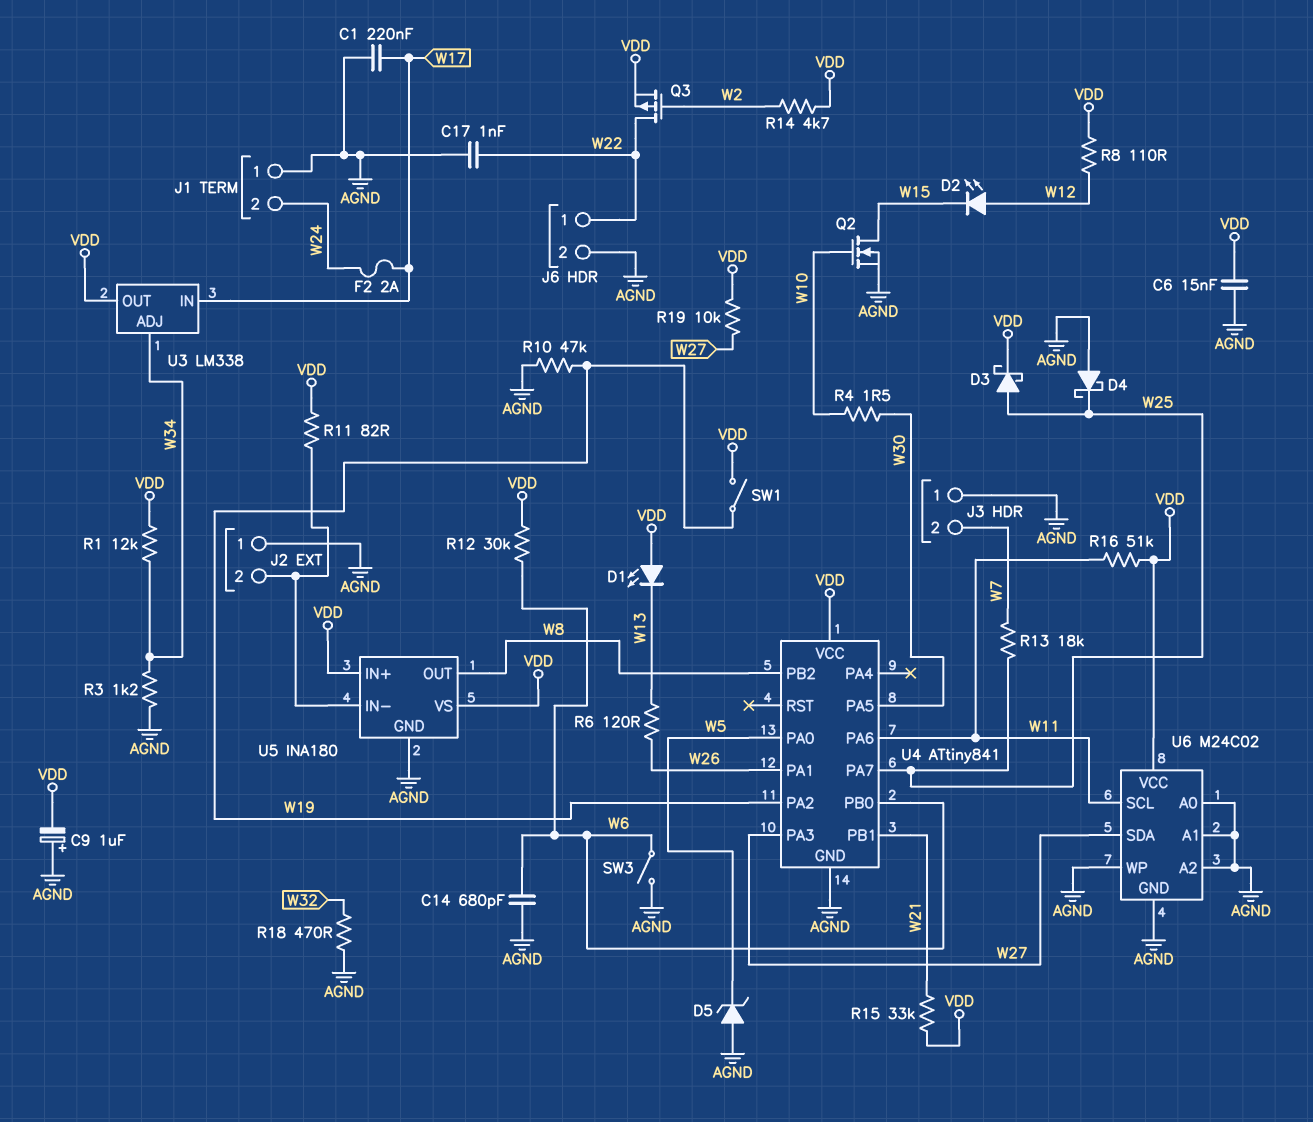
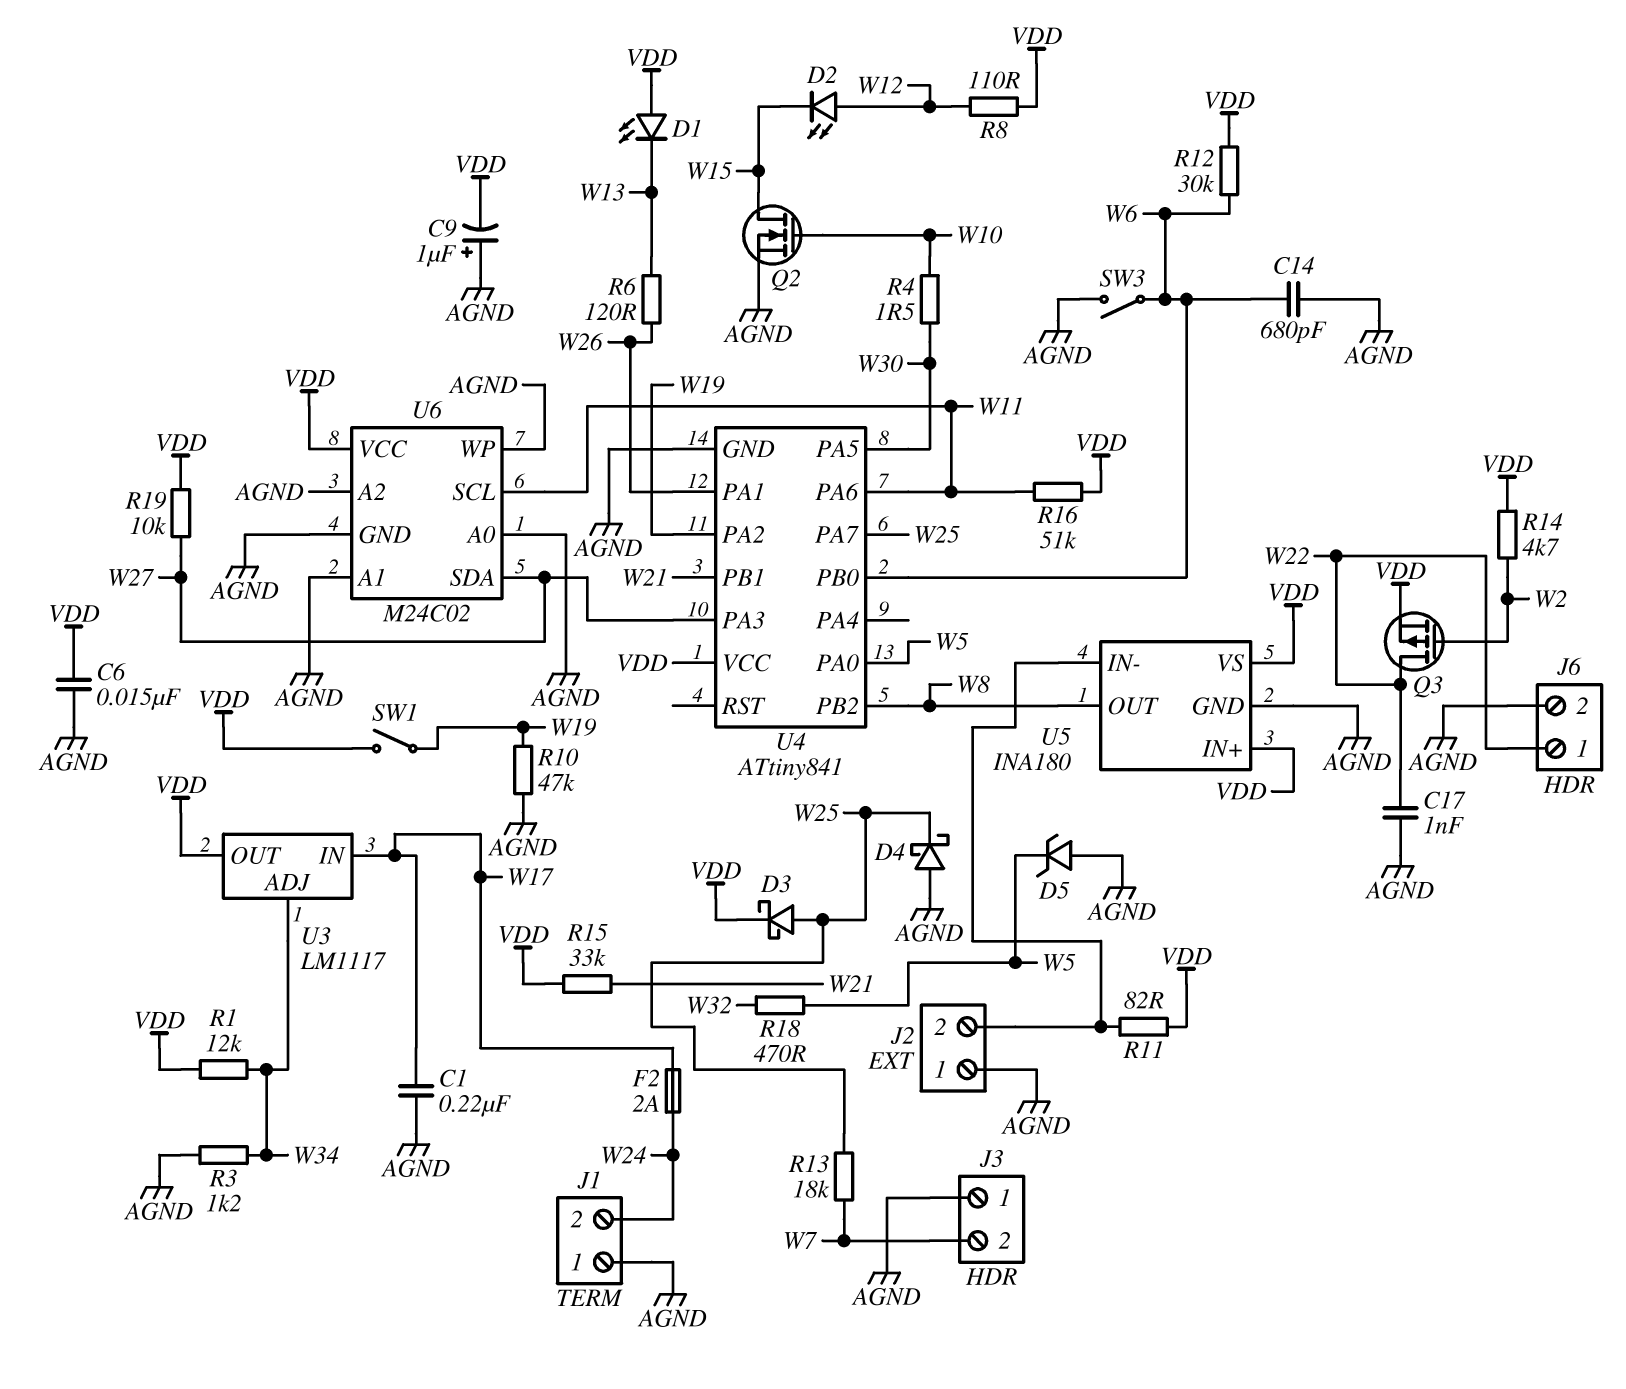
R18: 470 (AGND, W32) -> 470 (W5, W32)
U3: LM338 -> LM1117

